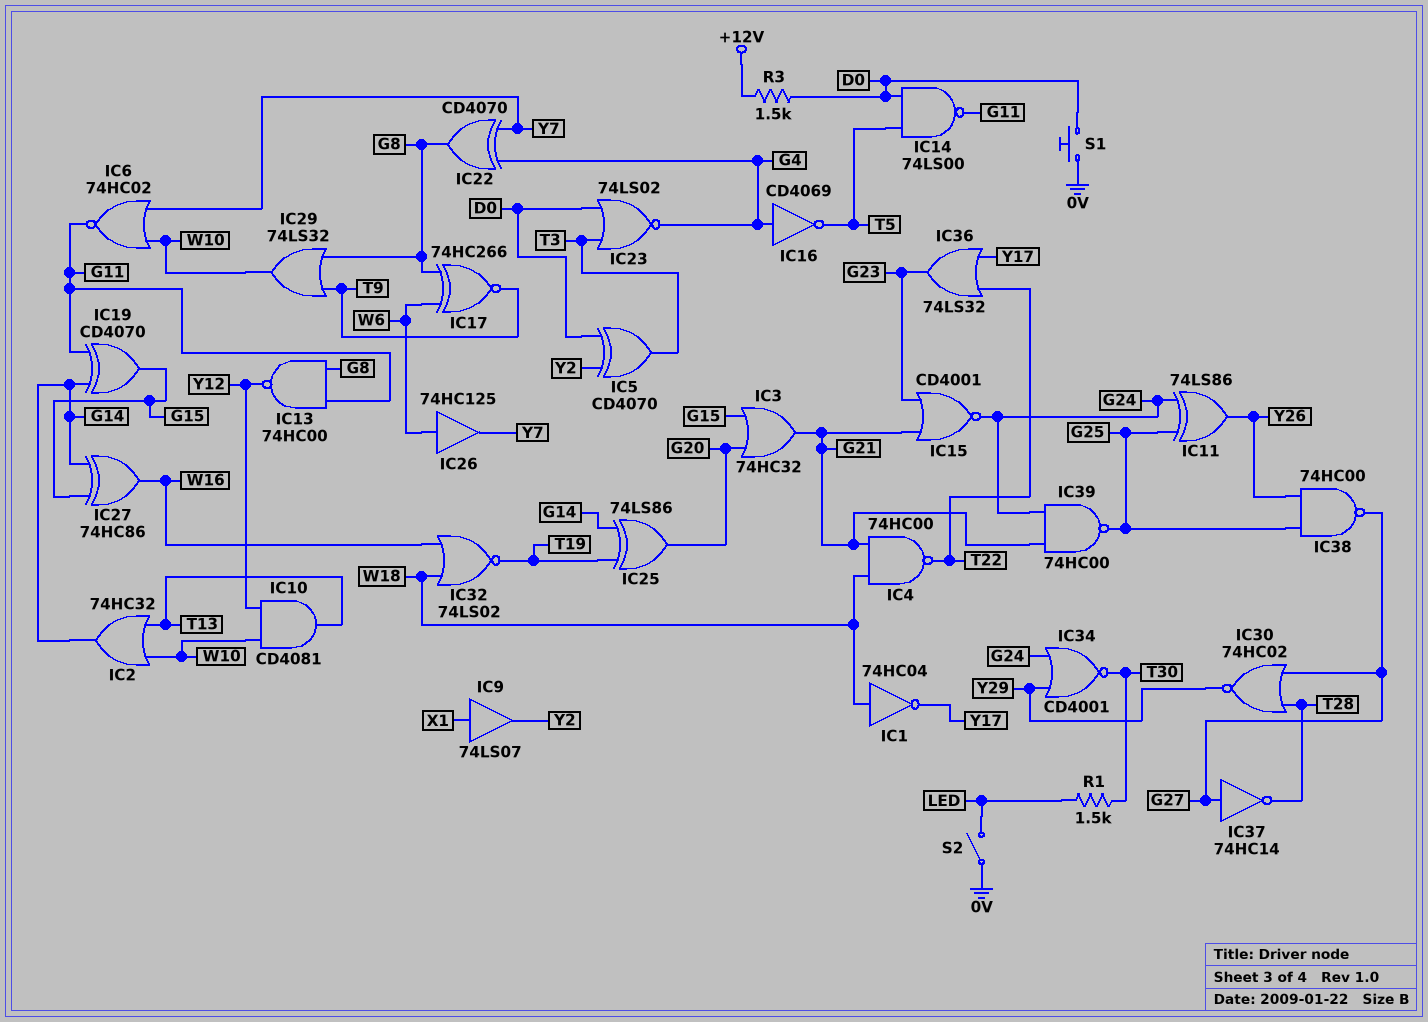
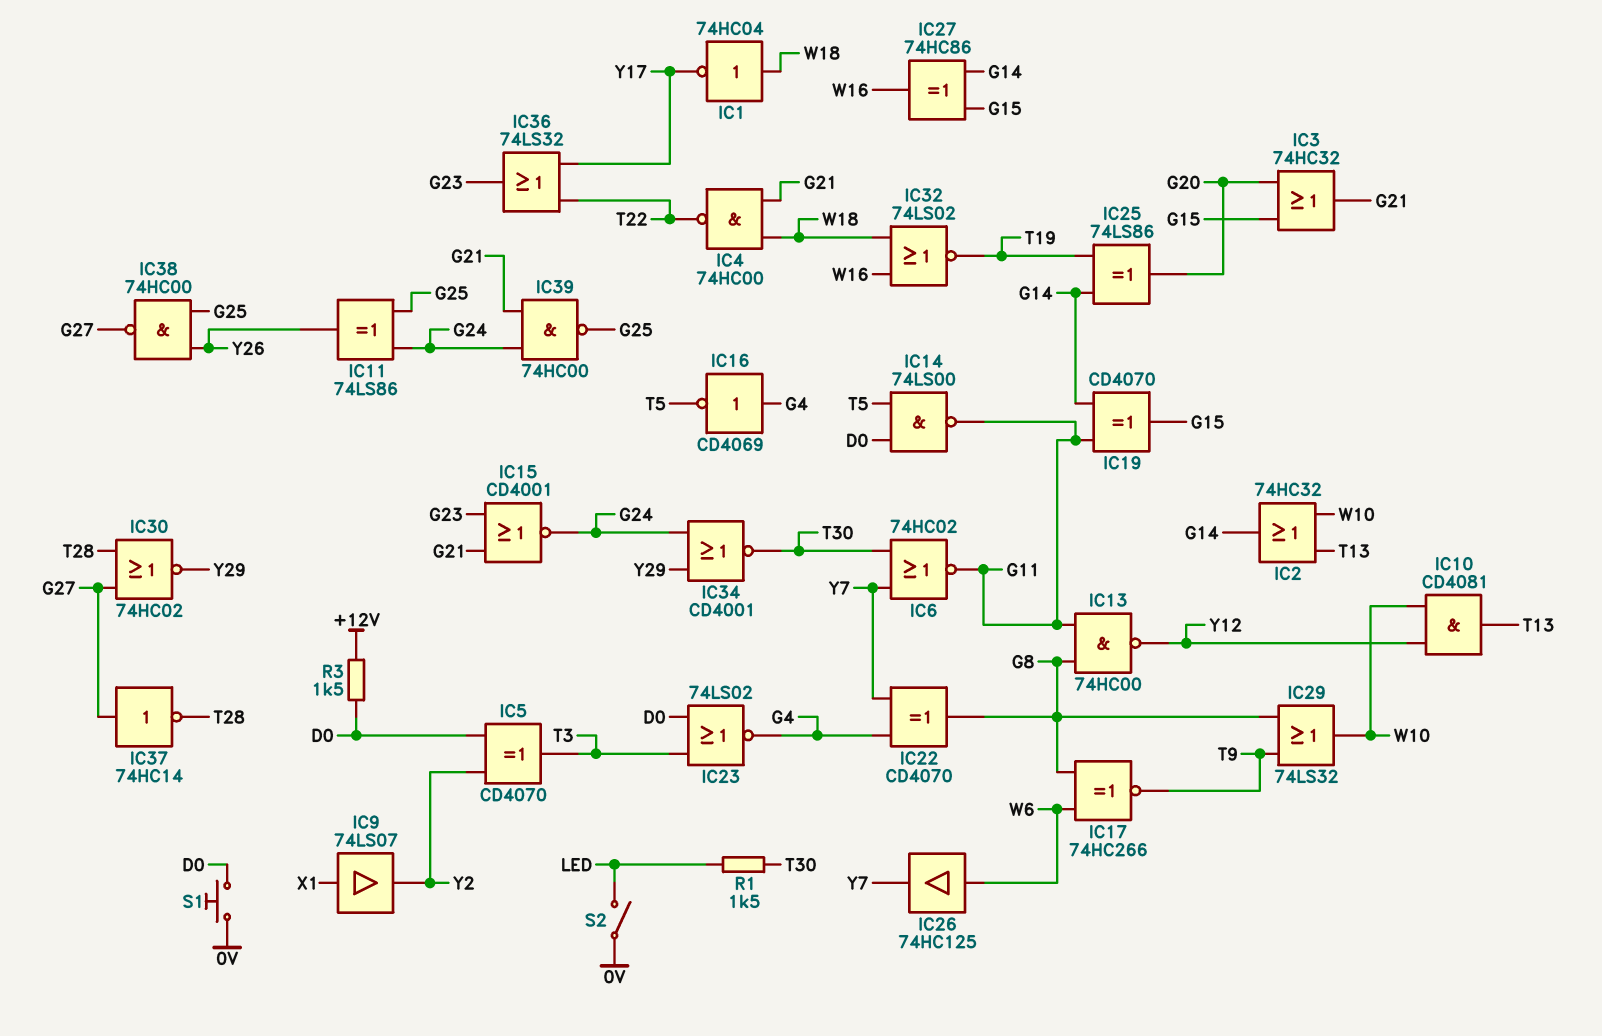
IC6: NOR 74HC02 (in W10, in Y7, out G11) -> NOR 74HC02 (in T30, in Y7, out G11)

